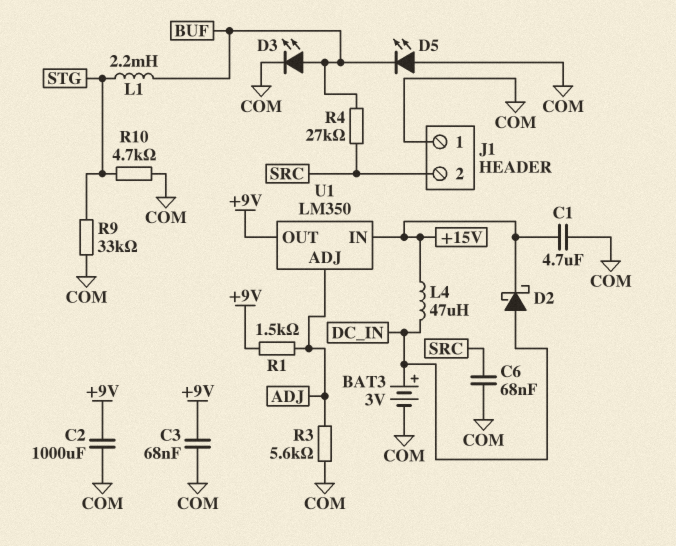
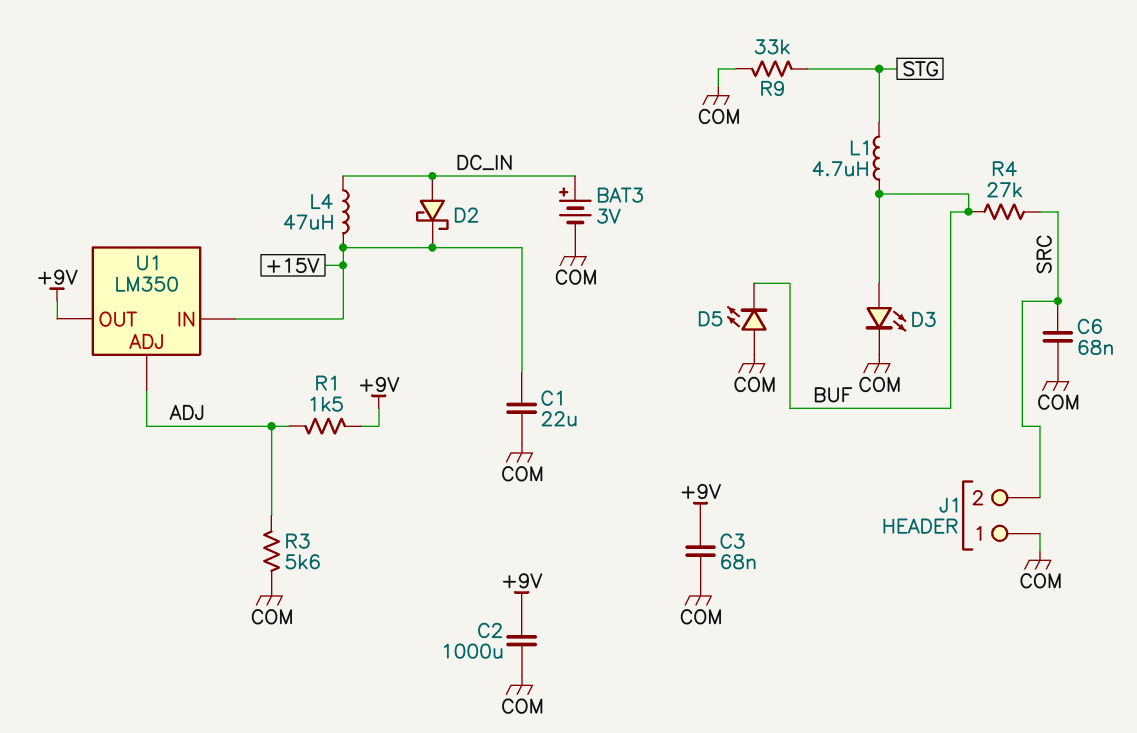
C1: 4.7uF (+15V, COM) -> 22uF (+15V, COM)
L1: 2.2mH (BUF, STG) -> 4.7uH (BUF, STG)
R10: 4.7k (COM, STG) -> none

